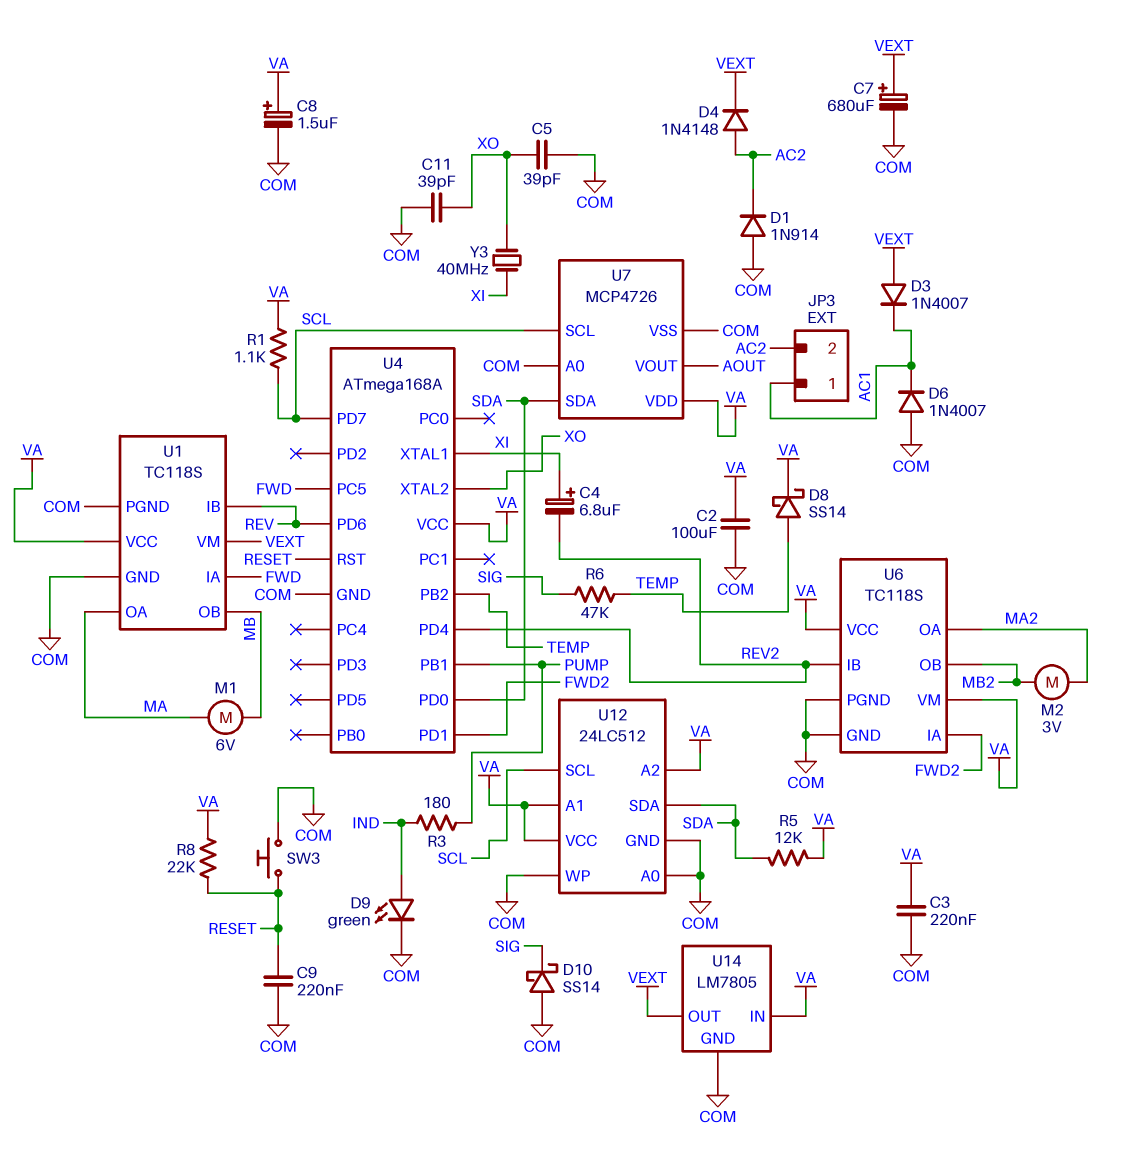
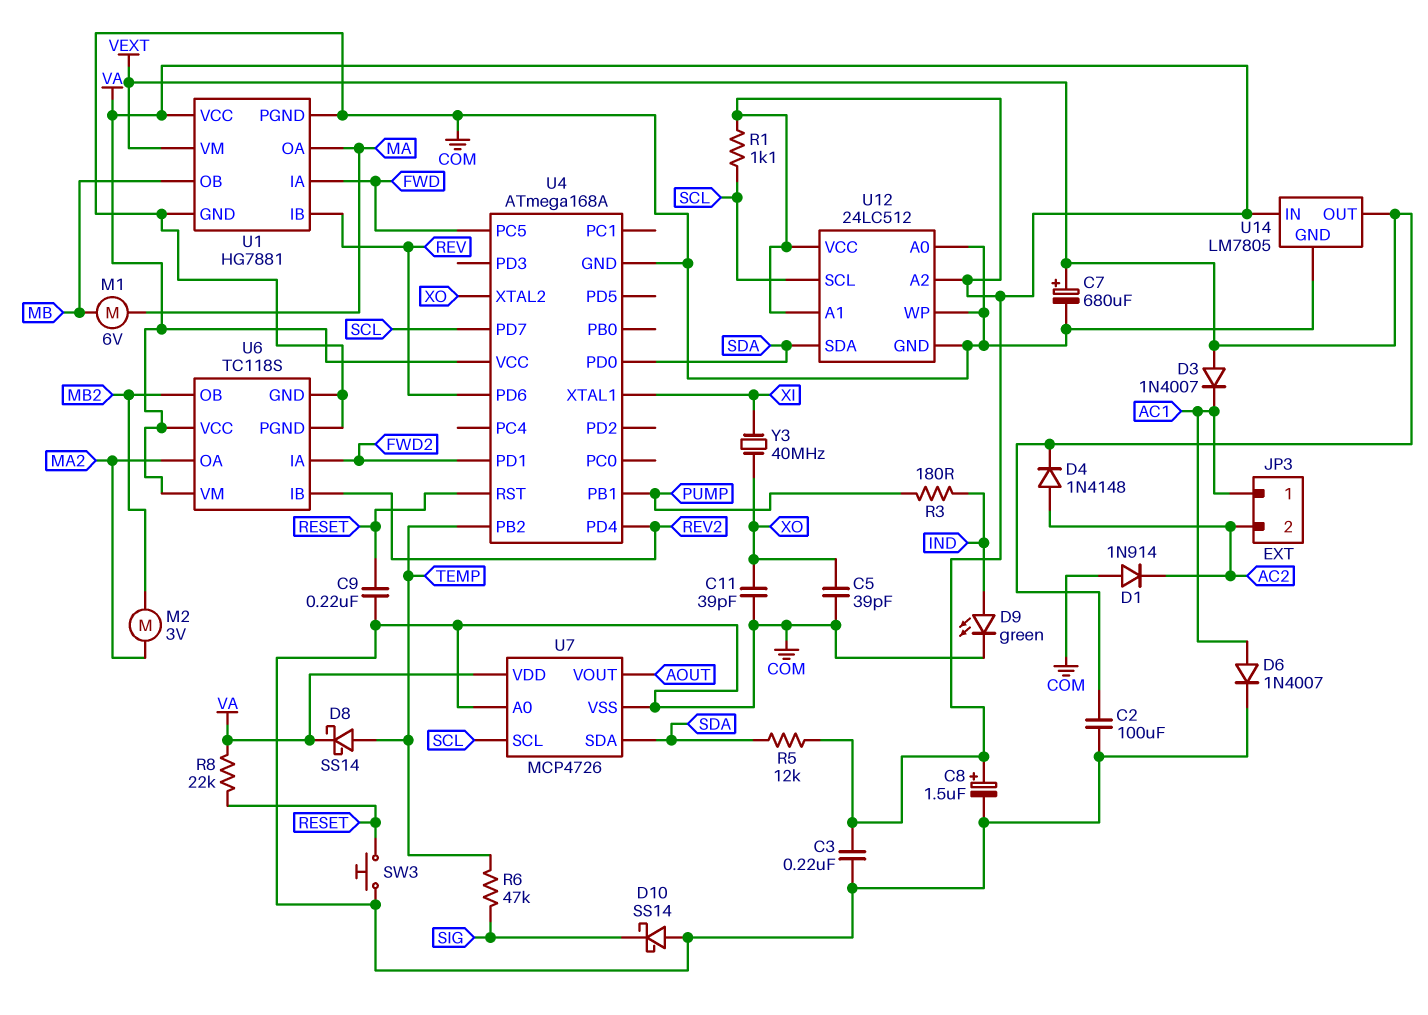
C2: 100uF (COM, VA) -> 100uF (COM, VEXT)
C4: 6.8uF (plus XI, minus REV2) -> none
D6: diode 1N4007 (A COM, K AC1) -> diode 1N4007 (A AC1, K COM)
U1: TC118S -> HG7881

